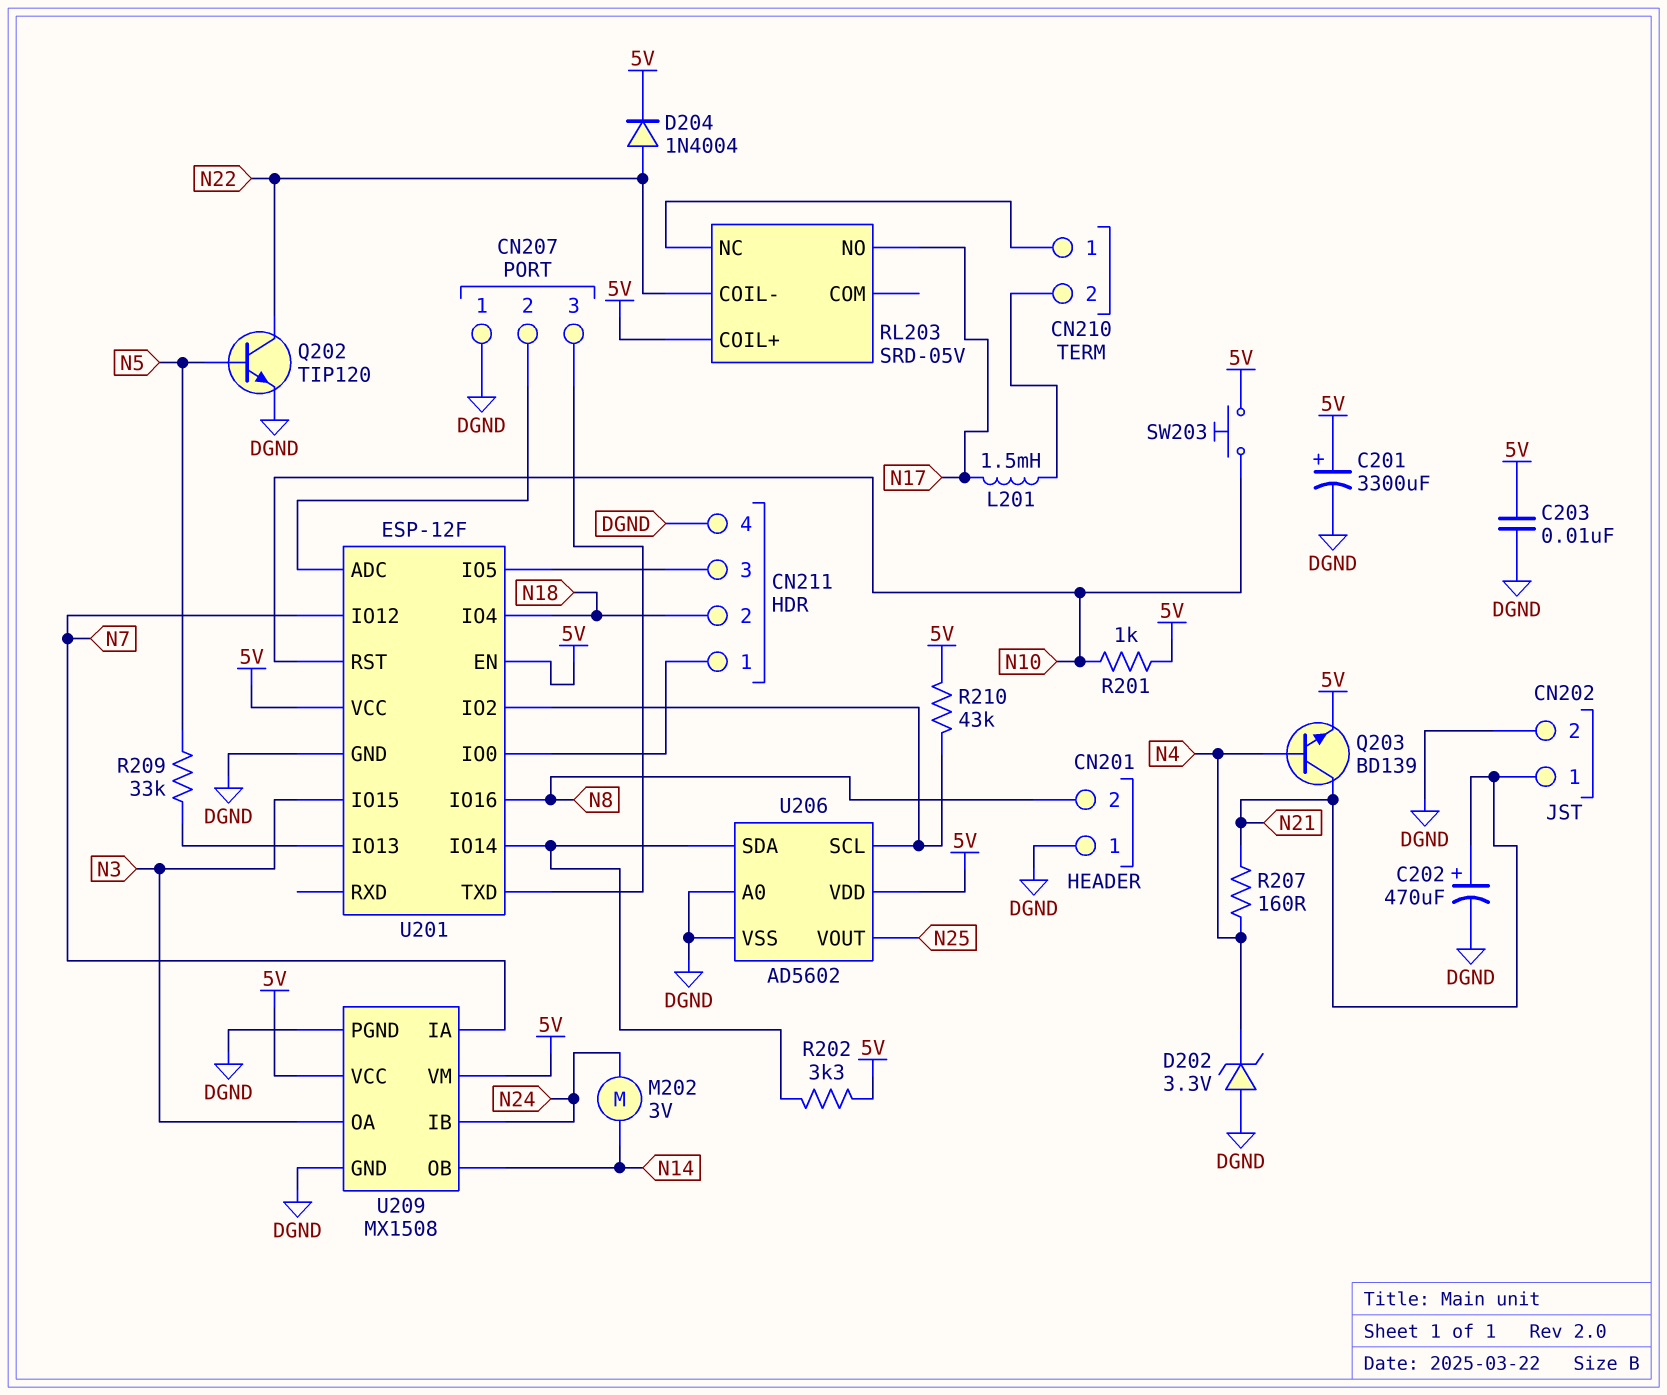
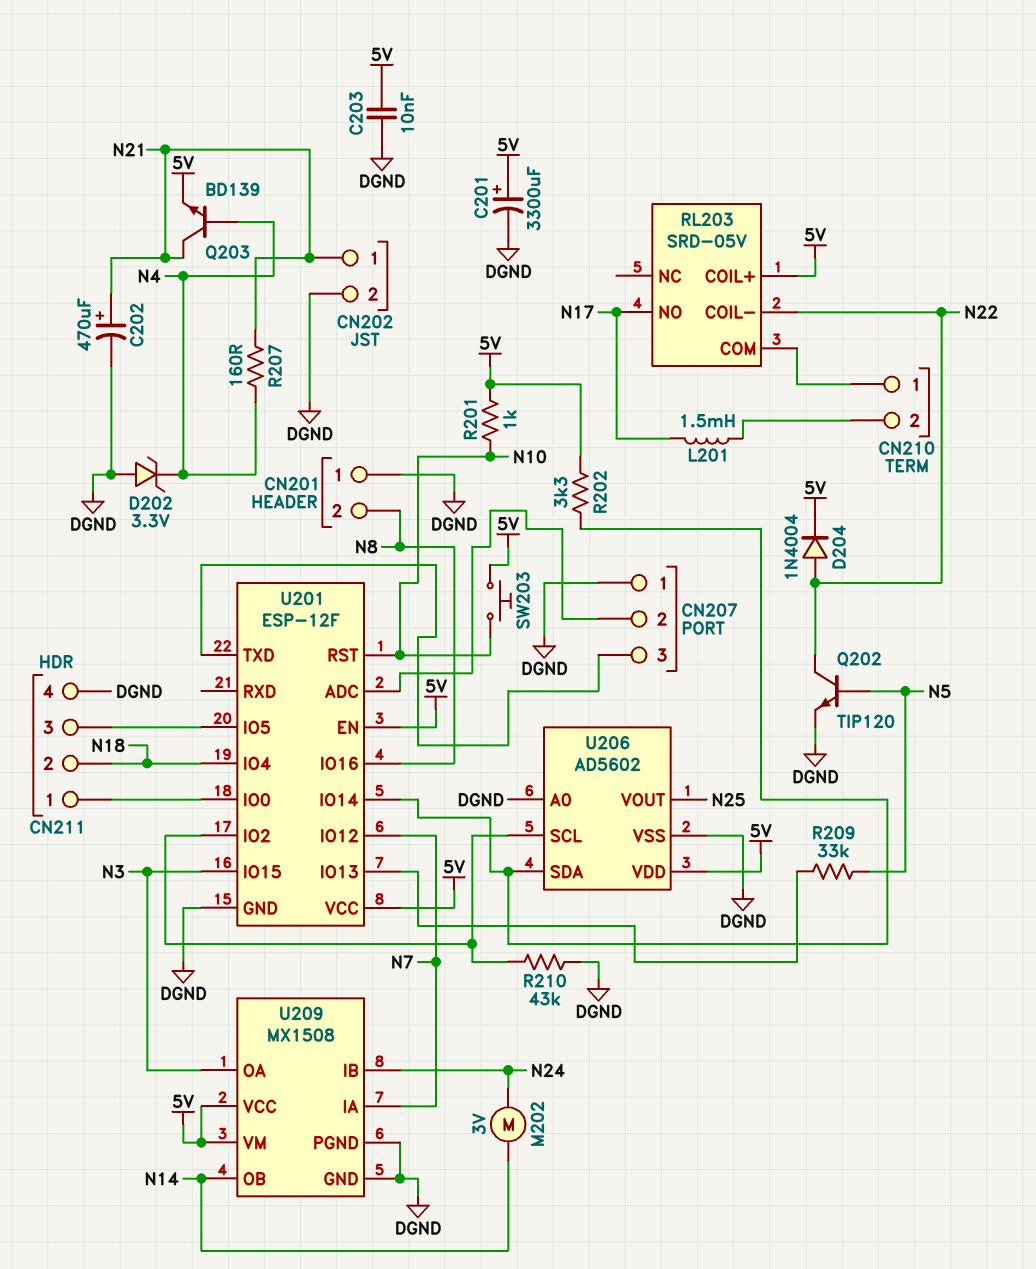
R210: 43k (5V, U201/IO2) -> 43k (DGND, U201/IO2)
RL203 pin COM: none -> CN210/1
RL203 pin NC: CN210/1 -> none

